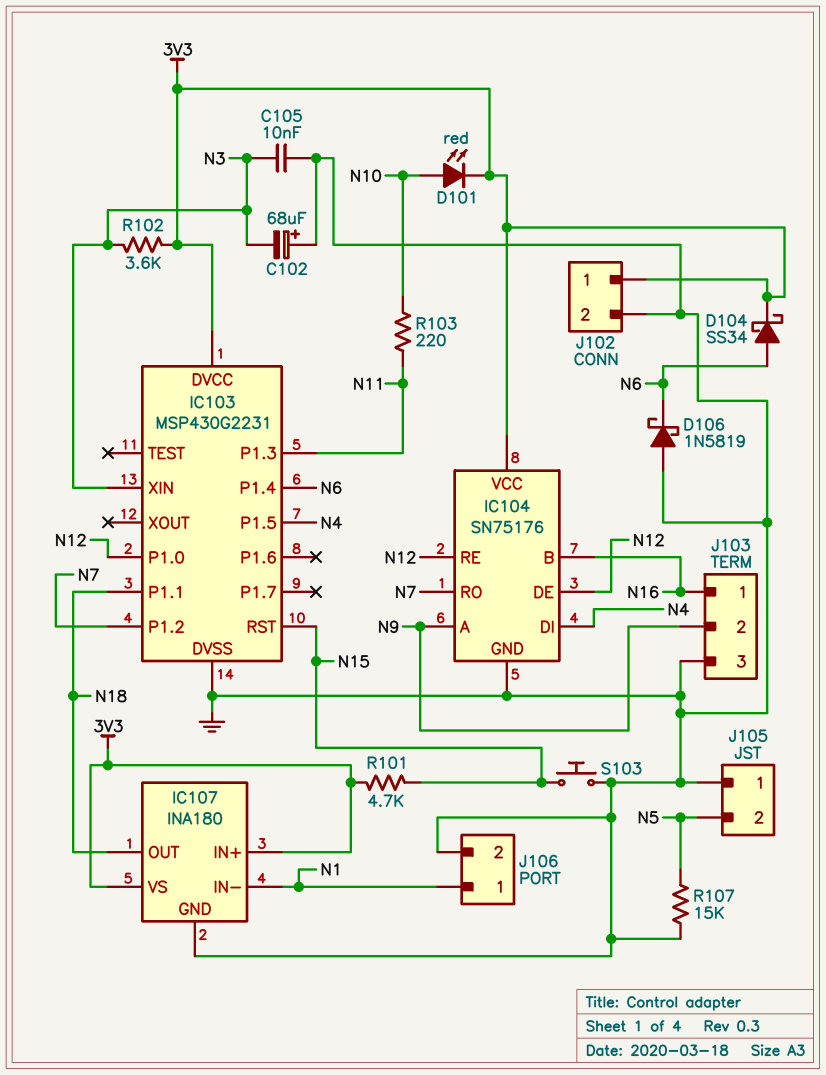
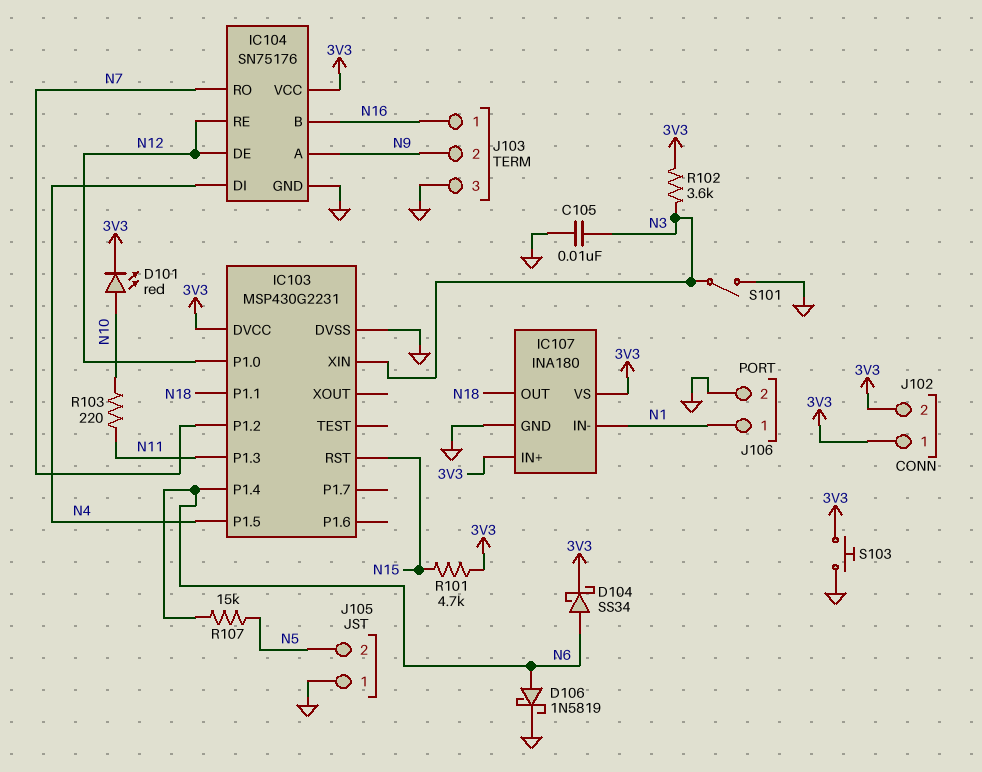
C102: 68uF (plus GND, minus N3) -> none
D106: schottky 1N5819 (A GND, K N6) -> schottky 1N5819 (A N6, K GND)
J102 pin 2: GND -> 3V3
R107: 15k (GND, N5) -> 15k (N5, N6)
S101: none -> switch (GND, N3)
S103: button (GND, N15) -> button (3V3, GND)

